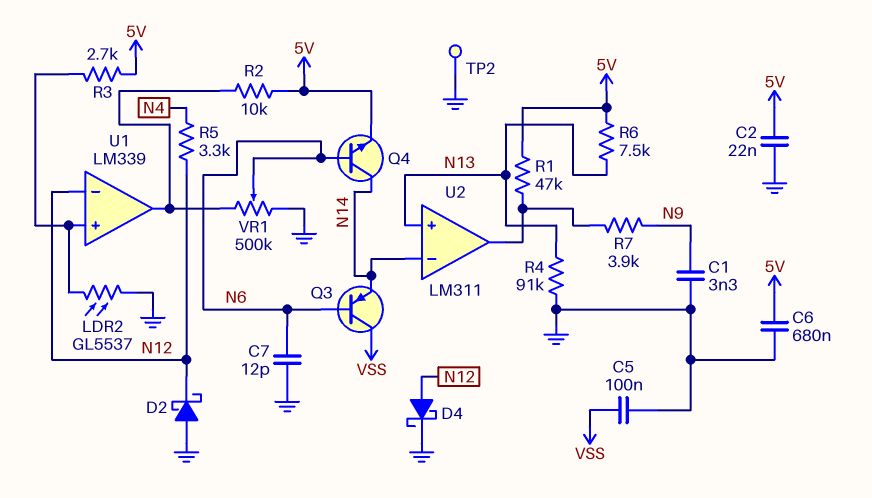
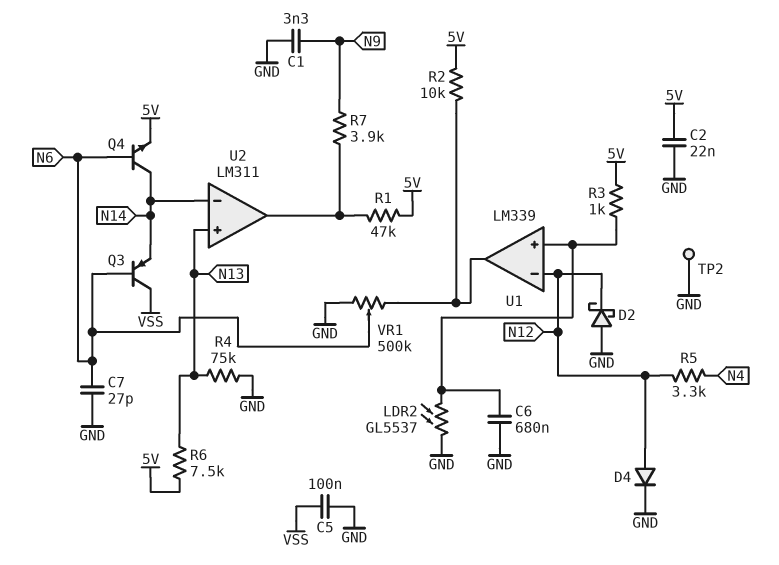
C6: 680nF (5V, GND) -> 680nF (GND, U1/in+)
C7: 12pF (GND, N6) -> 27pF (GND, N6)
D4: schottky (A N12, K GND) -> diode (A N12, K GND)
R3: 2.7k (5V, U1/in+) -> 1k (5V, U1/in+)
R4: 91k (GND, N13) -> 75k (GND, N13)

